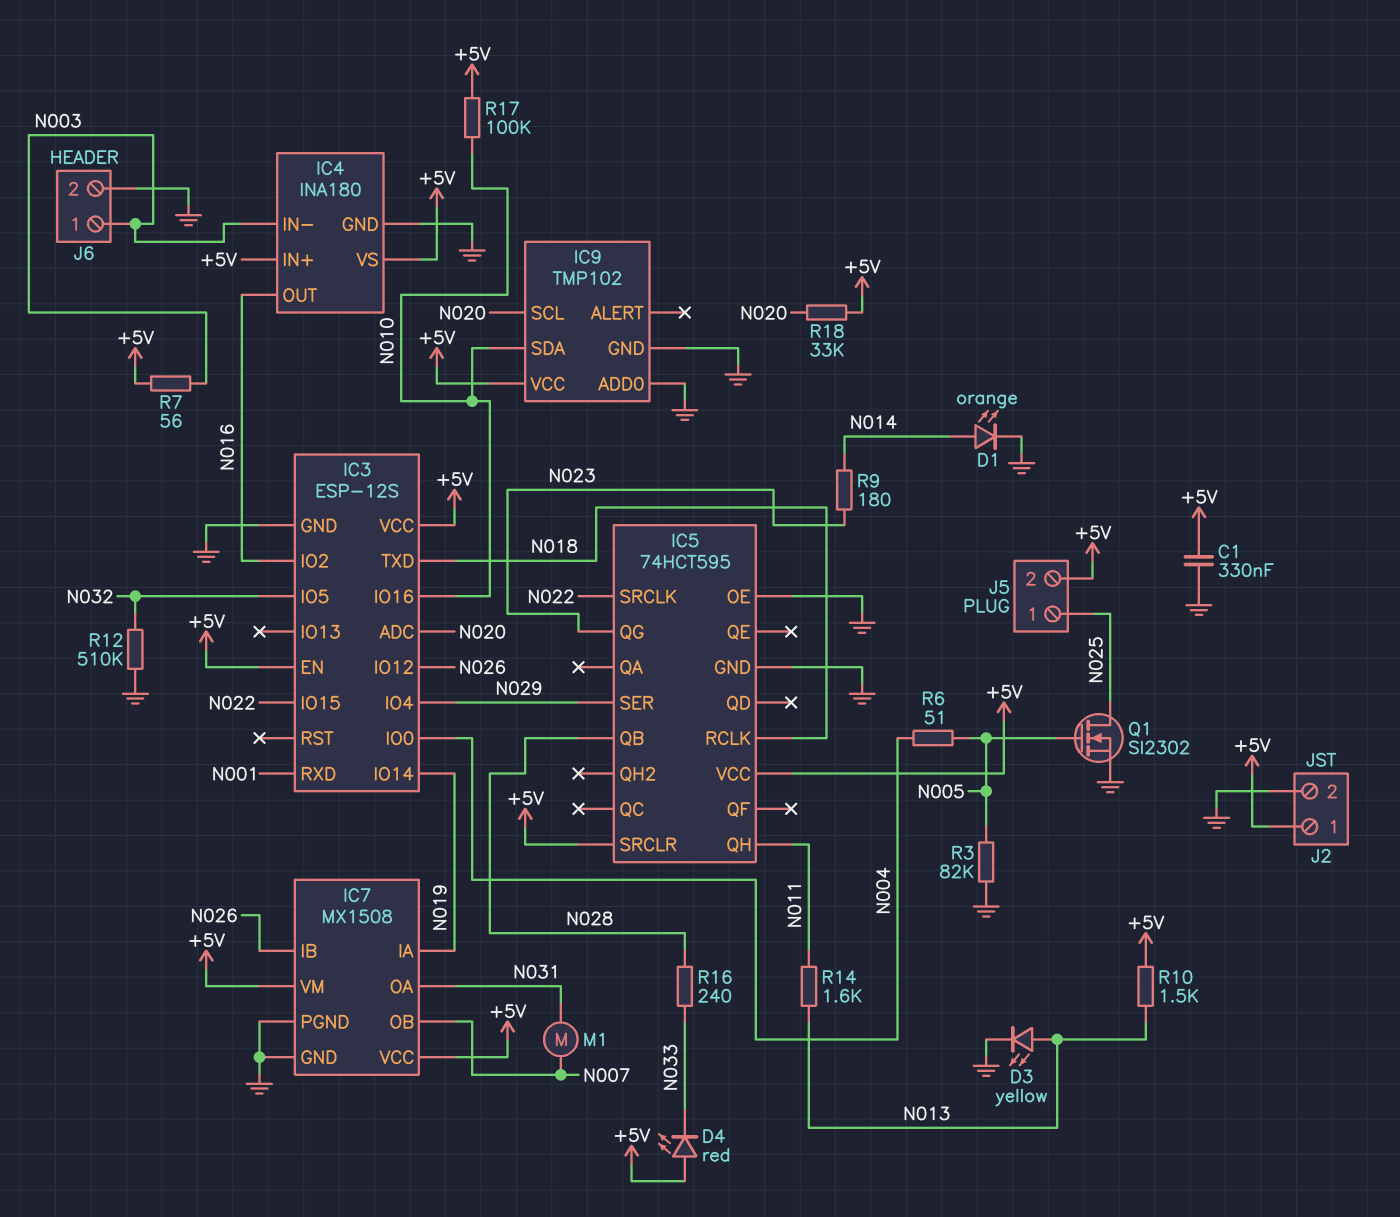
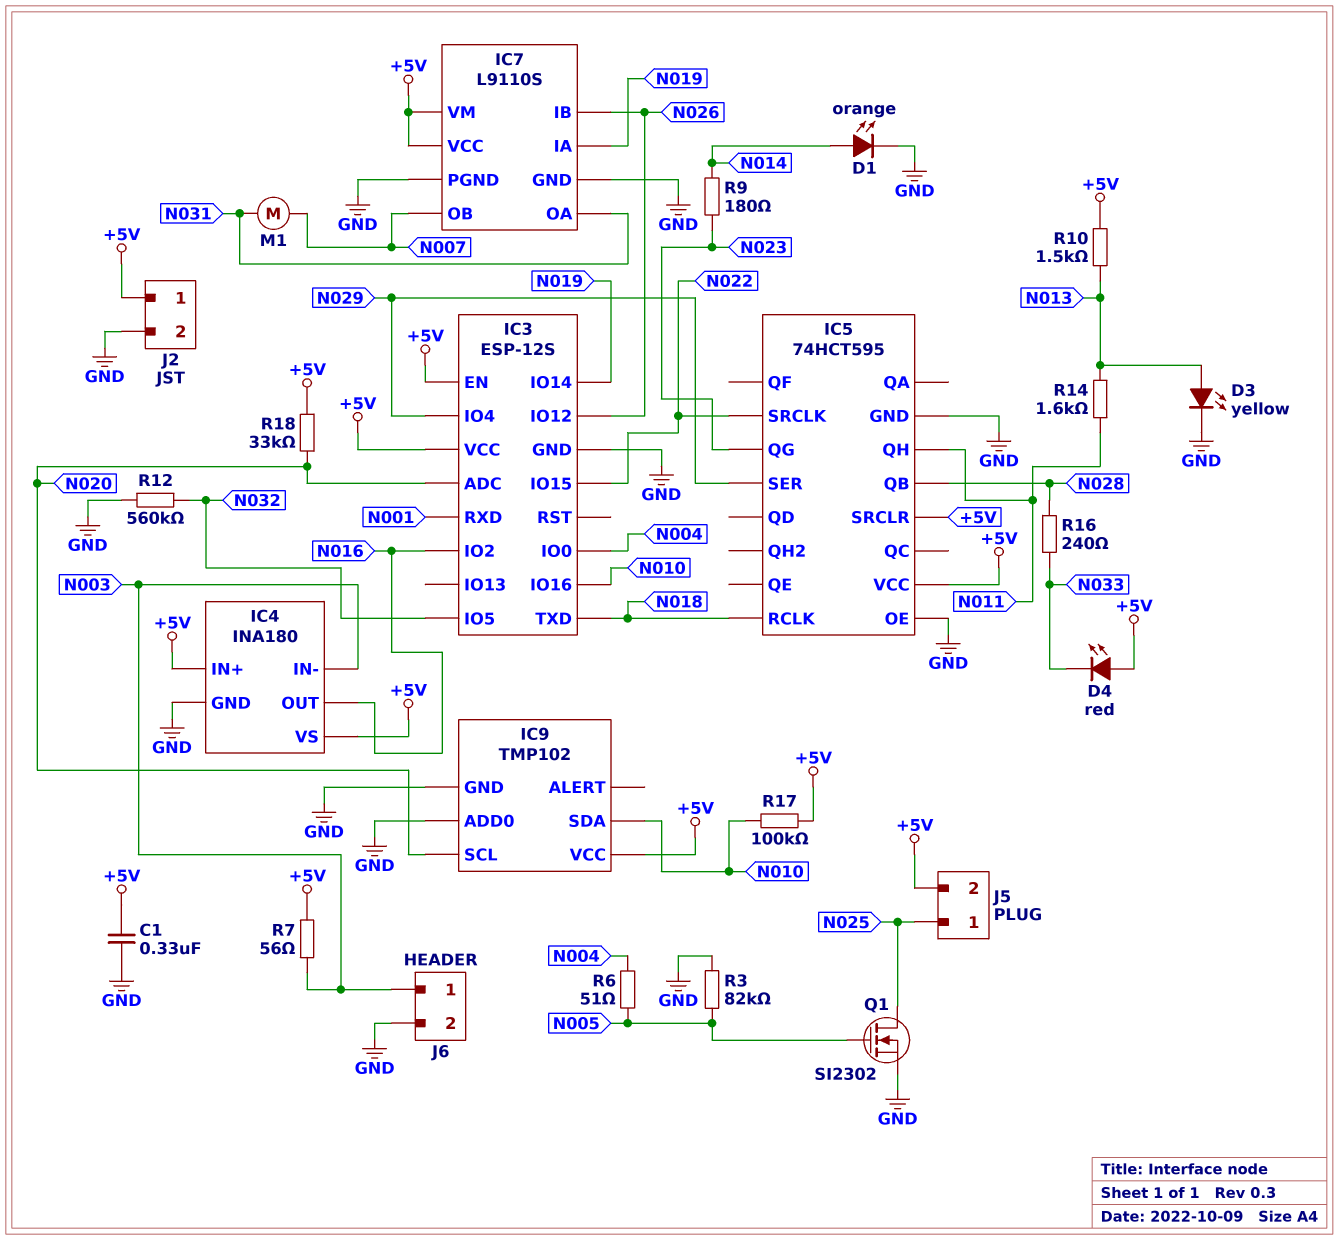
IC7: MX1508 -> L9110S
R12: 510k (GND, N032) -> 560k (GND, N032)

